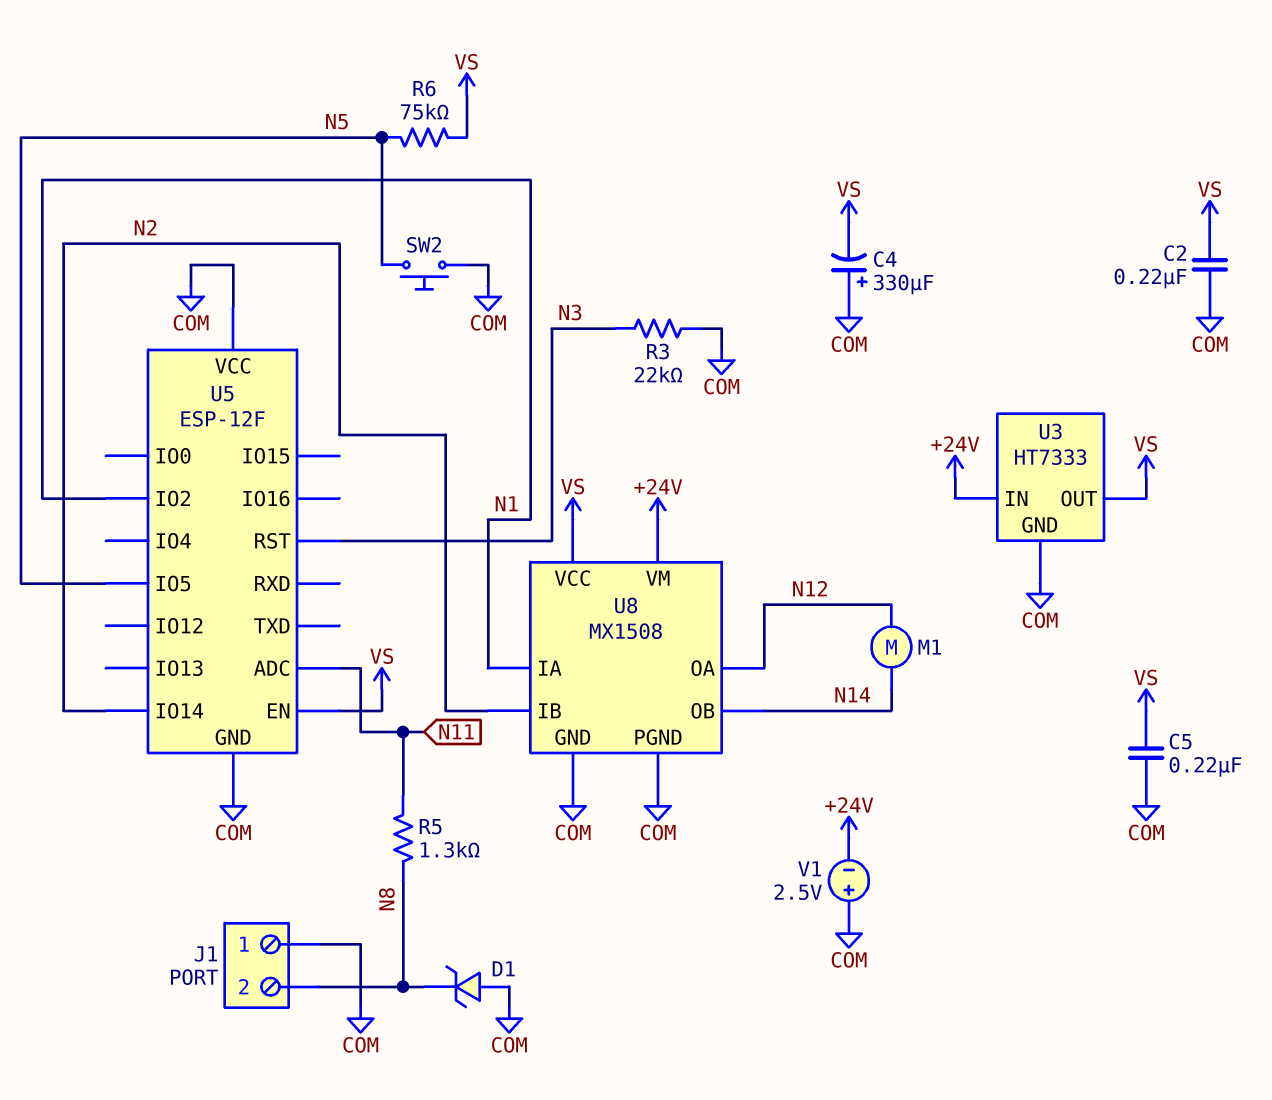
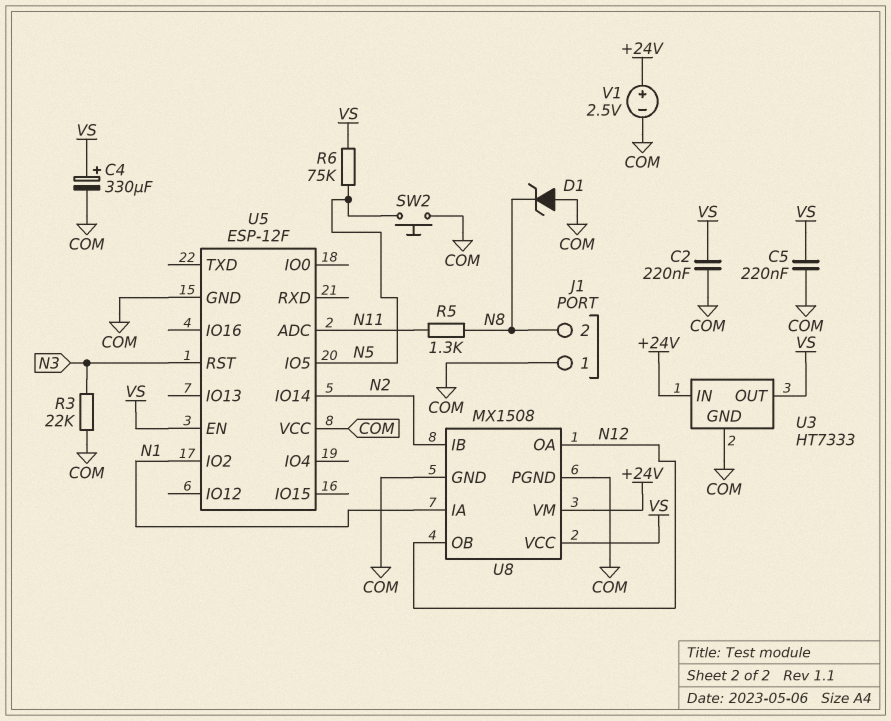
C4: 330uF (plus COM, minus VS) -> 330uF (plus VS, minus COM)
M1: motor (N12, N14) -> none
U8 pin OB: N14 -> N12
V1: 2.5V (plus COM, minus +24V) -> 2.5V (plus +24V, minus COM)

